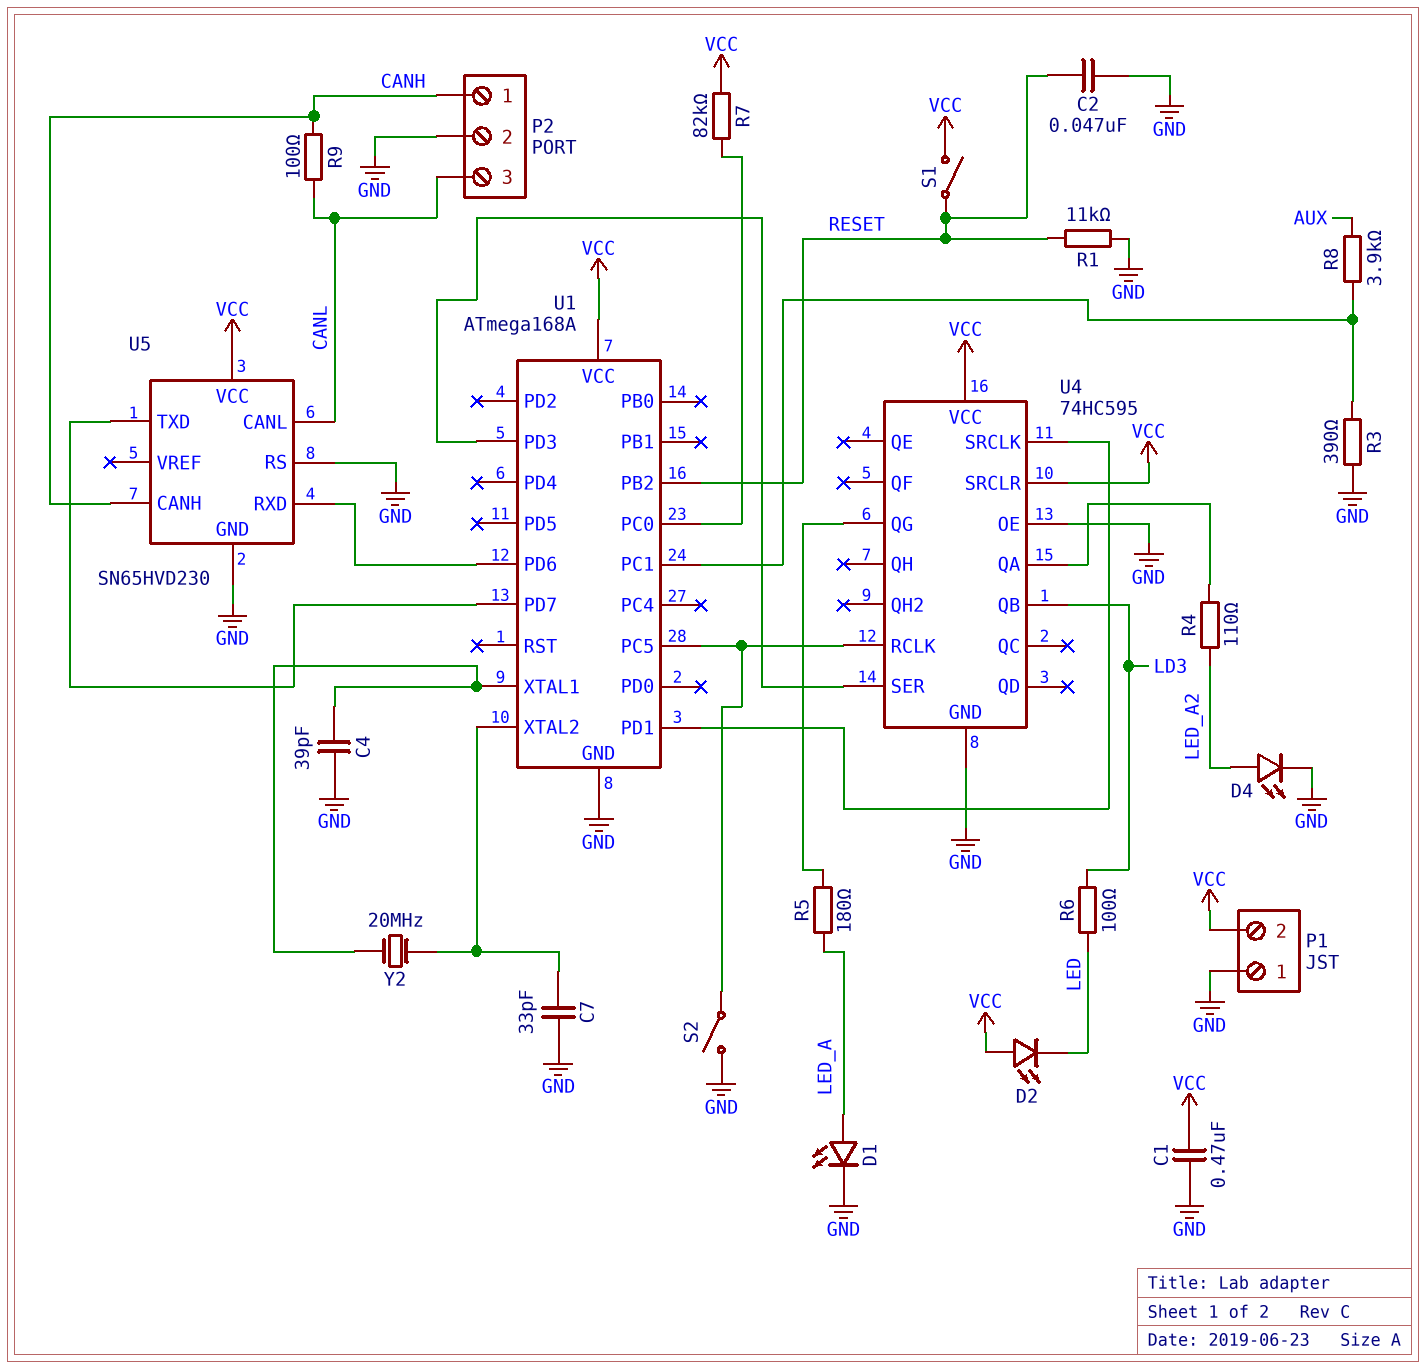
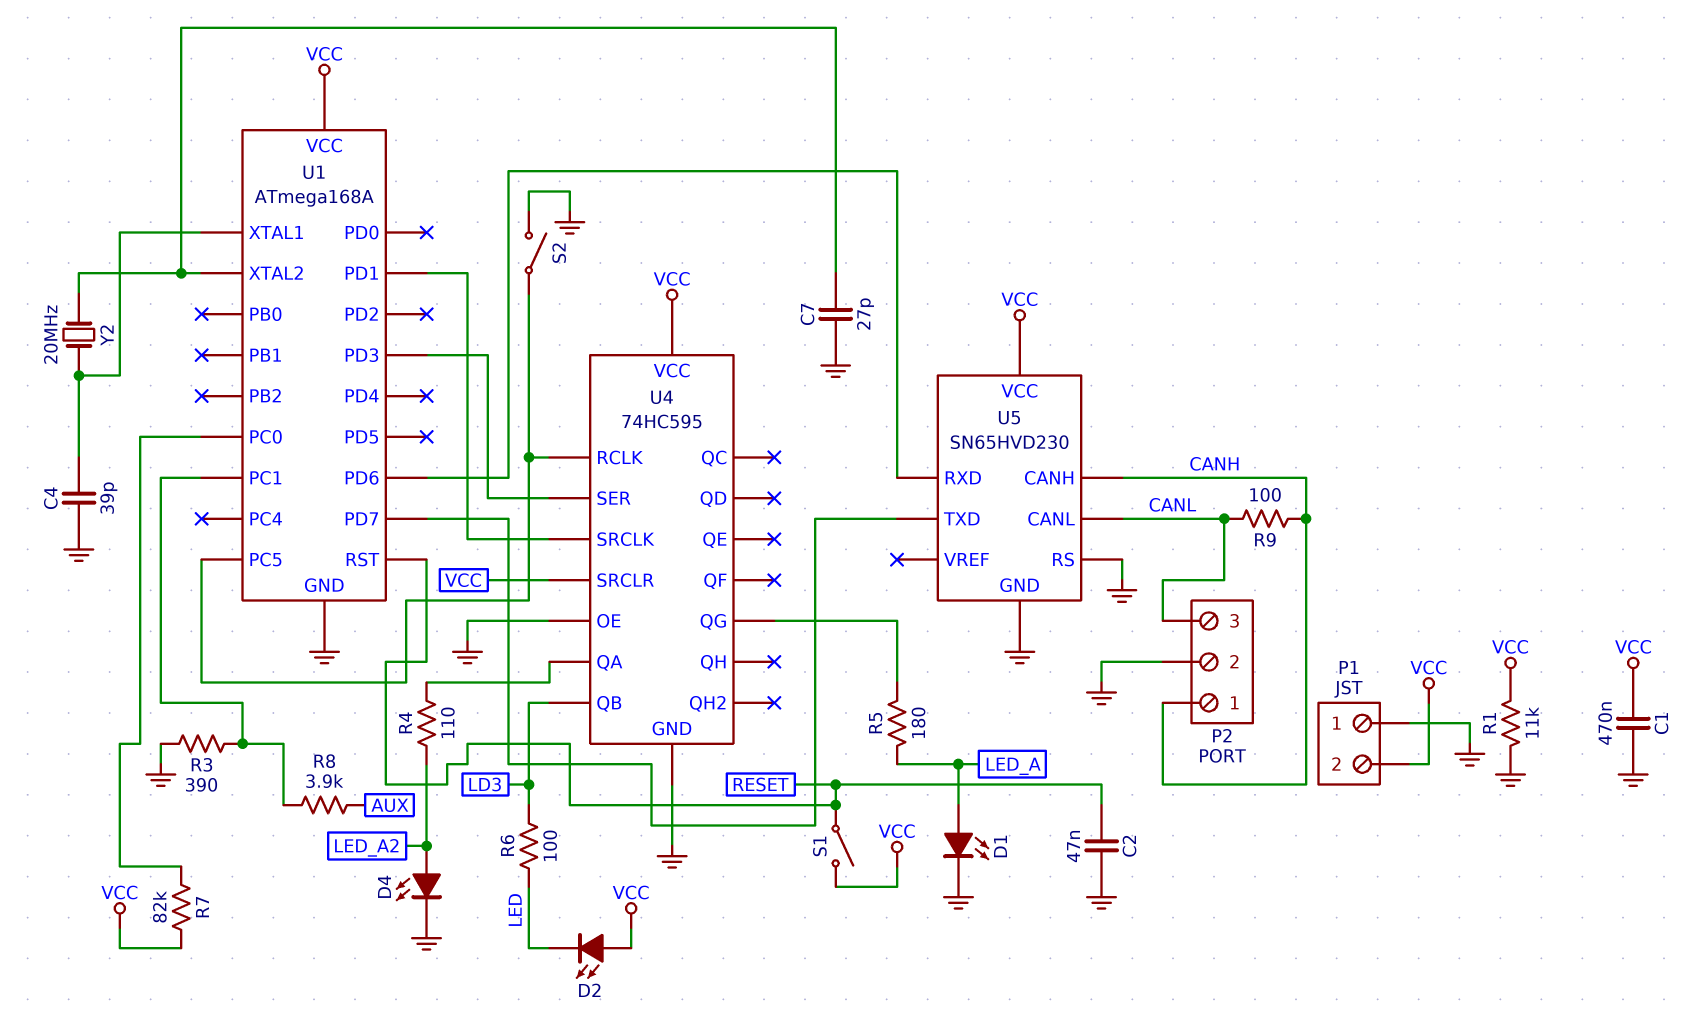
C7: 33pF (GND, U1/XTAL2) -> 27pF (GND, U1/XTAL2)
R1: 11k (GND, RESET) -> 11k (GND, VCC)
U1 pin PB2: RESET -> none
U1 pin RST: none -> RESET

